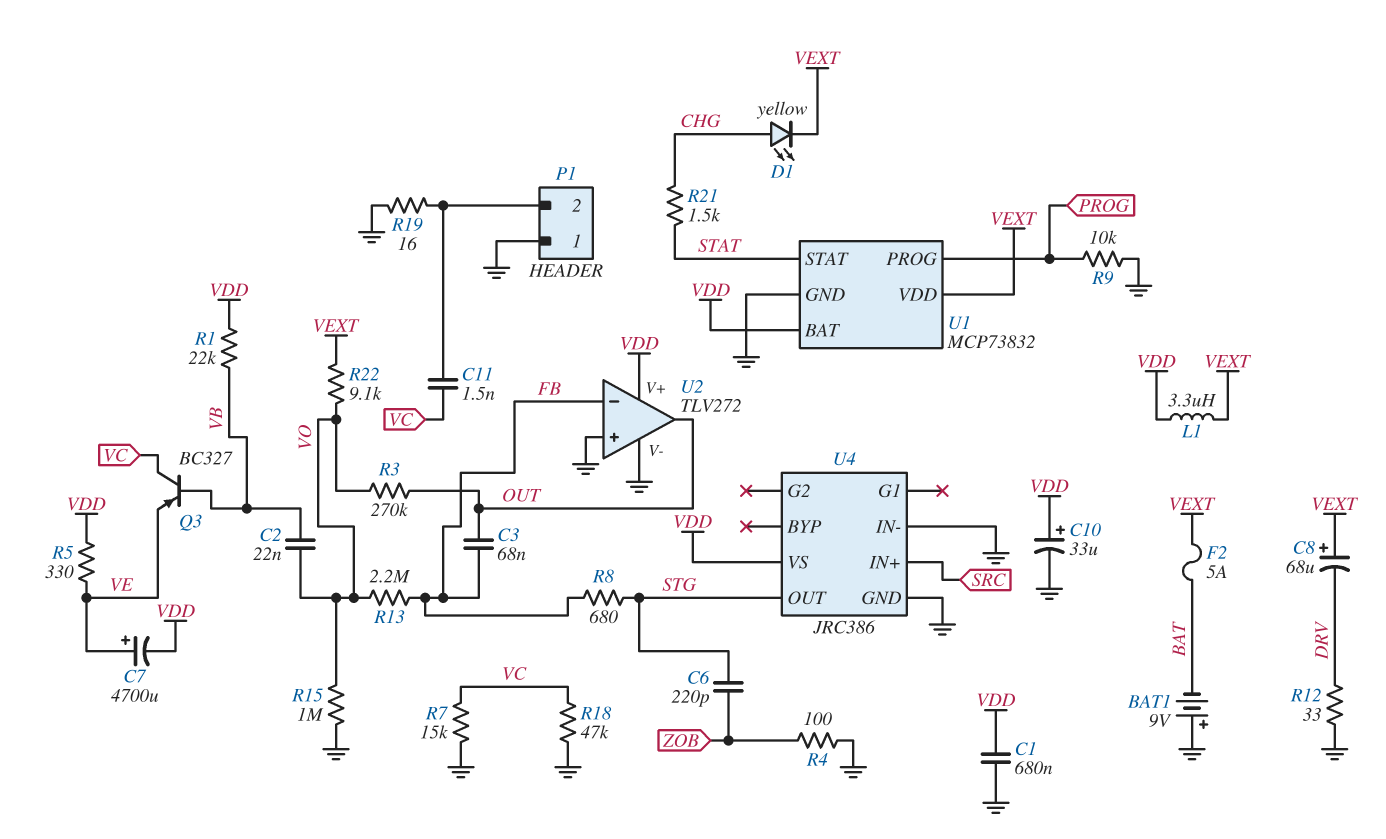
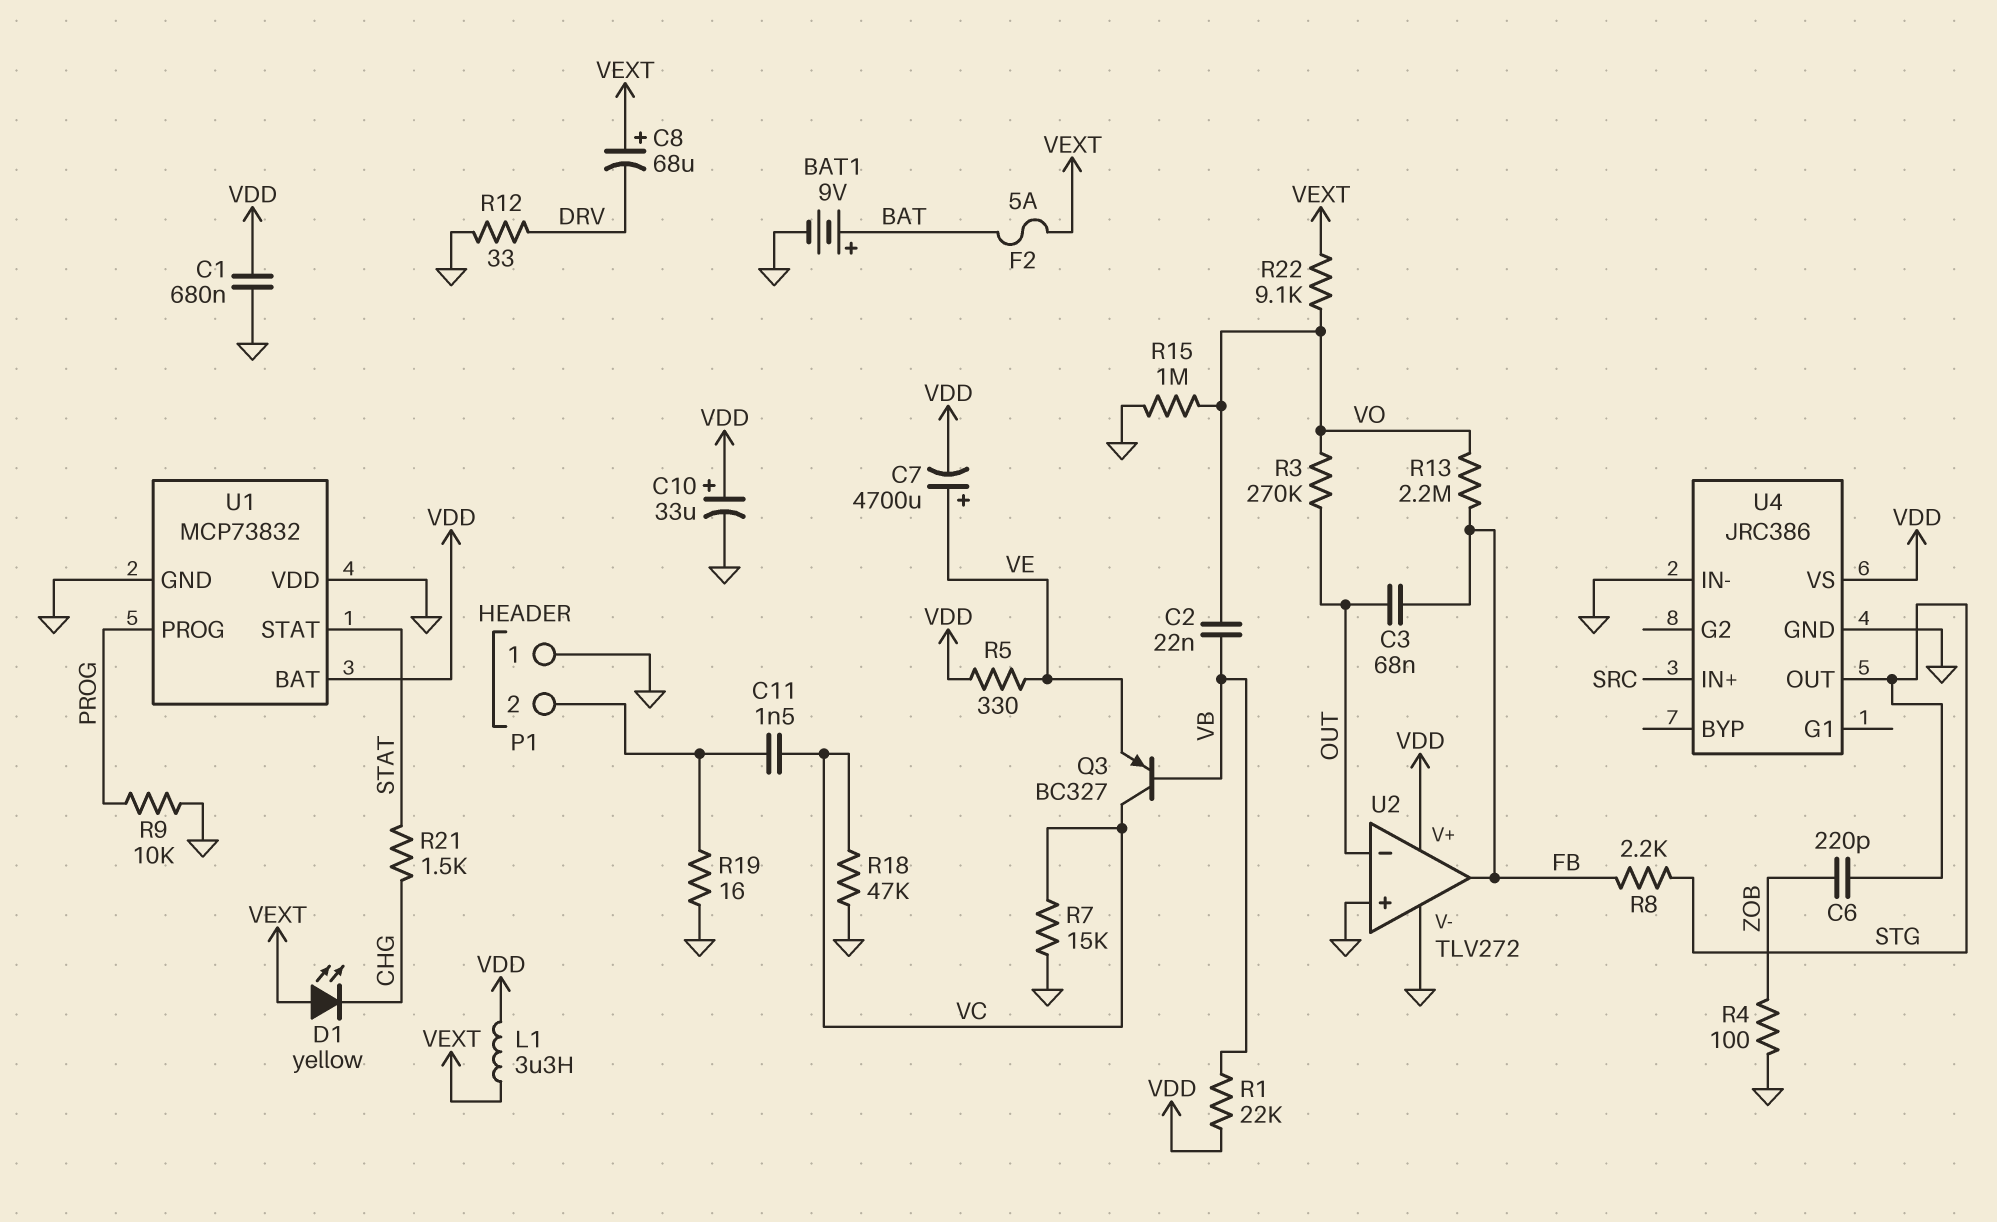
BAT1: 9V (plus GND, minus BAT) -> 9V (plus BAT, minus GND)
D1: LED yellow (A CHG, K VEXT) -> LED yellow (A VEXT, K CHG)
R8: 680 (FB, STG) -> 2.2k (FB, STG)
U1 pin VDD: VEXT -> GND
U2 pin in-: FB -> OUT
U2 pin out: OUT -> FB

